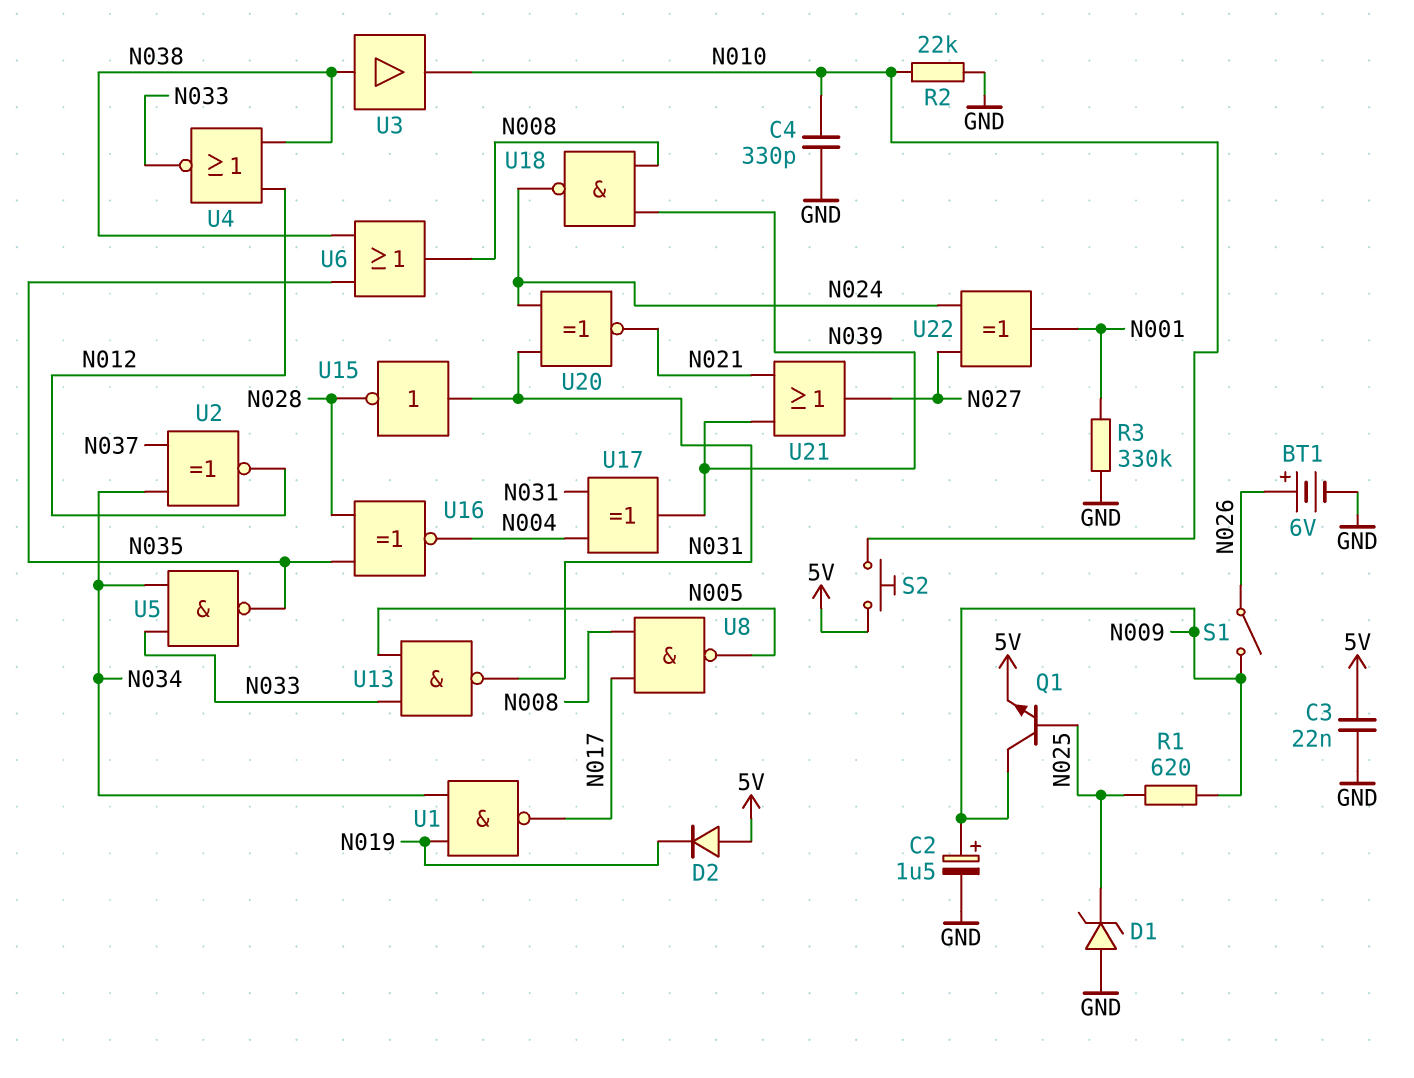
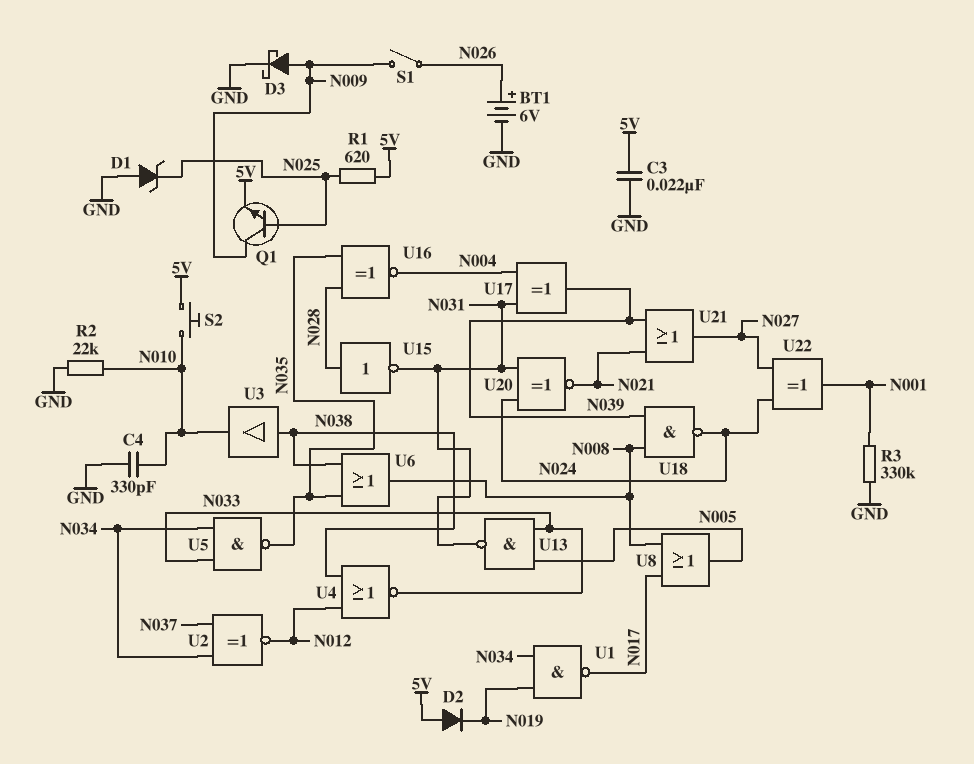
C2: 1.5uF (plus N009, minus GND) -> none
D3: none -> schottky (A N009, K GND)
R1: 620 (N009, N025) -> 620 (5V, N025)
U8: NAND (in N008, in N017, out N005) -> OR (in N008, in N017, out N005)
U15: NOT (in N031, out N028) -> NOT (in N028, out N031)

